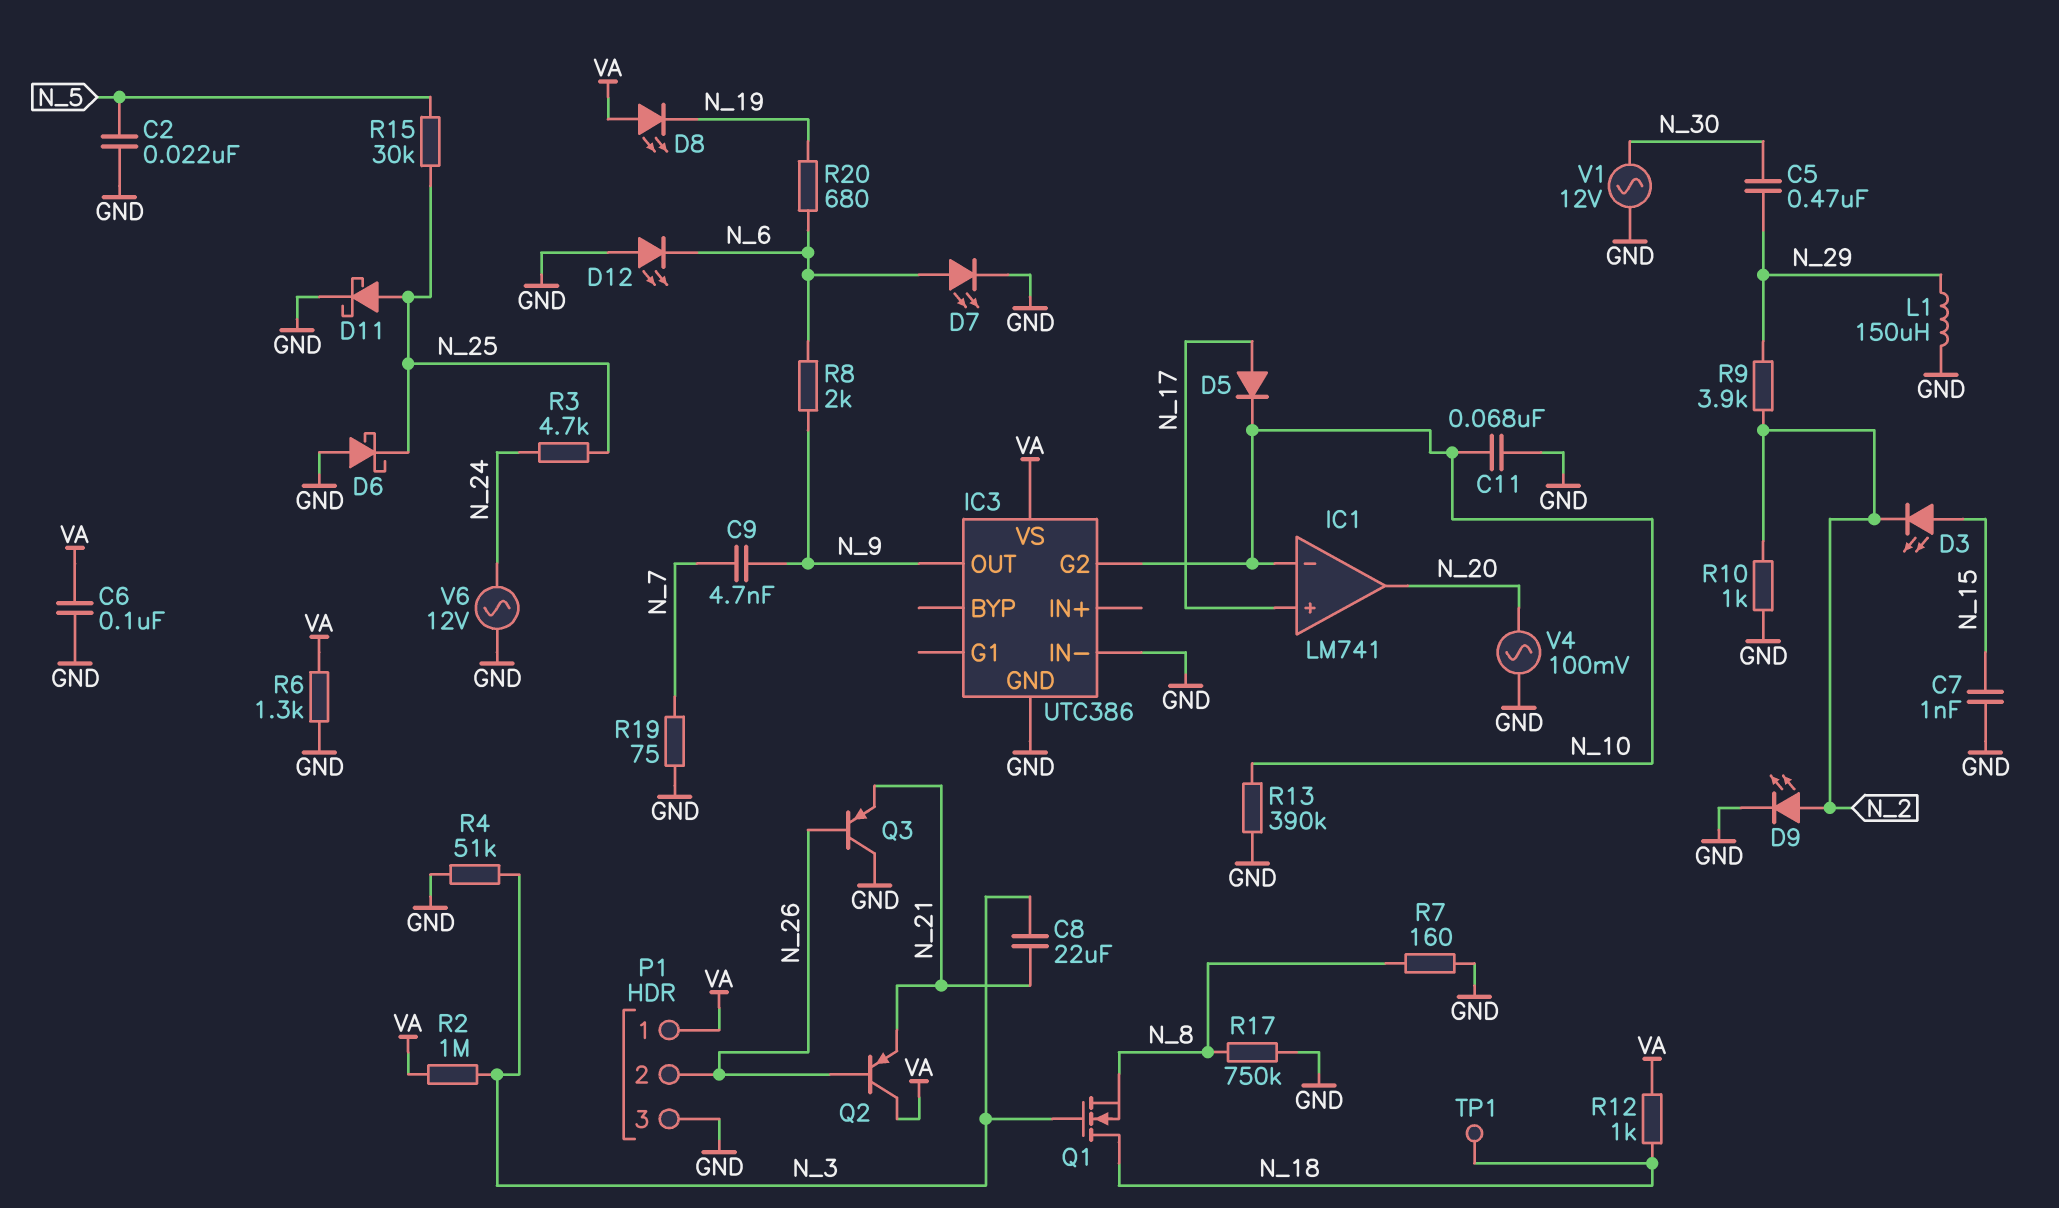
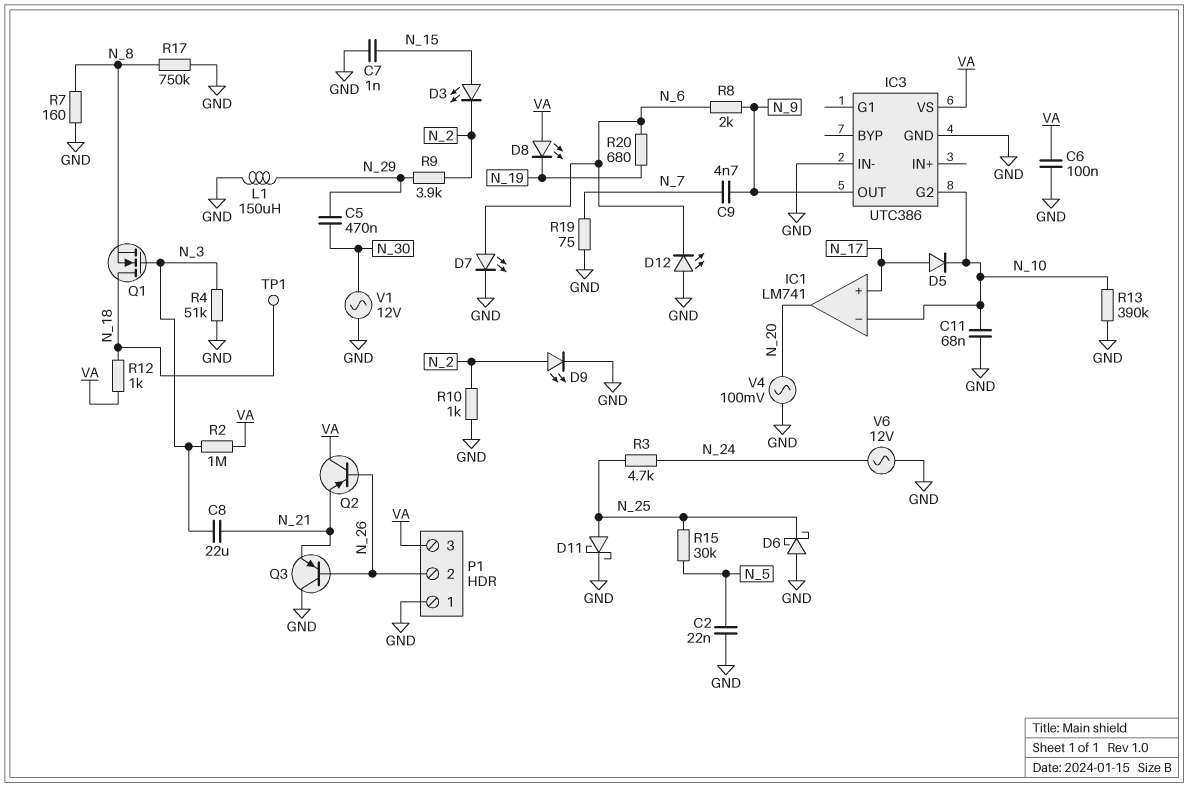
P1 pin 1: VA -> GND
P1 pin 3: GND -> VA
R6: 1.3k (GND, VA) -> none

